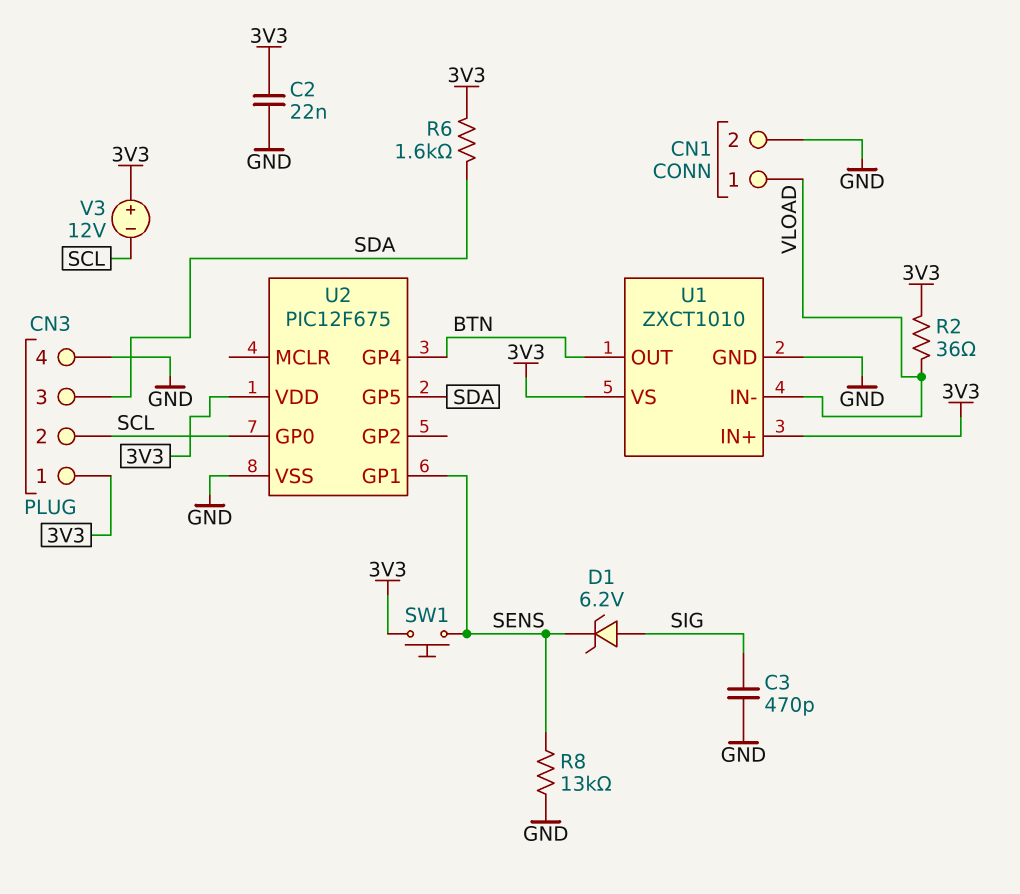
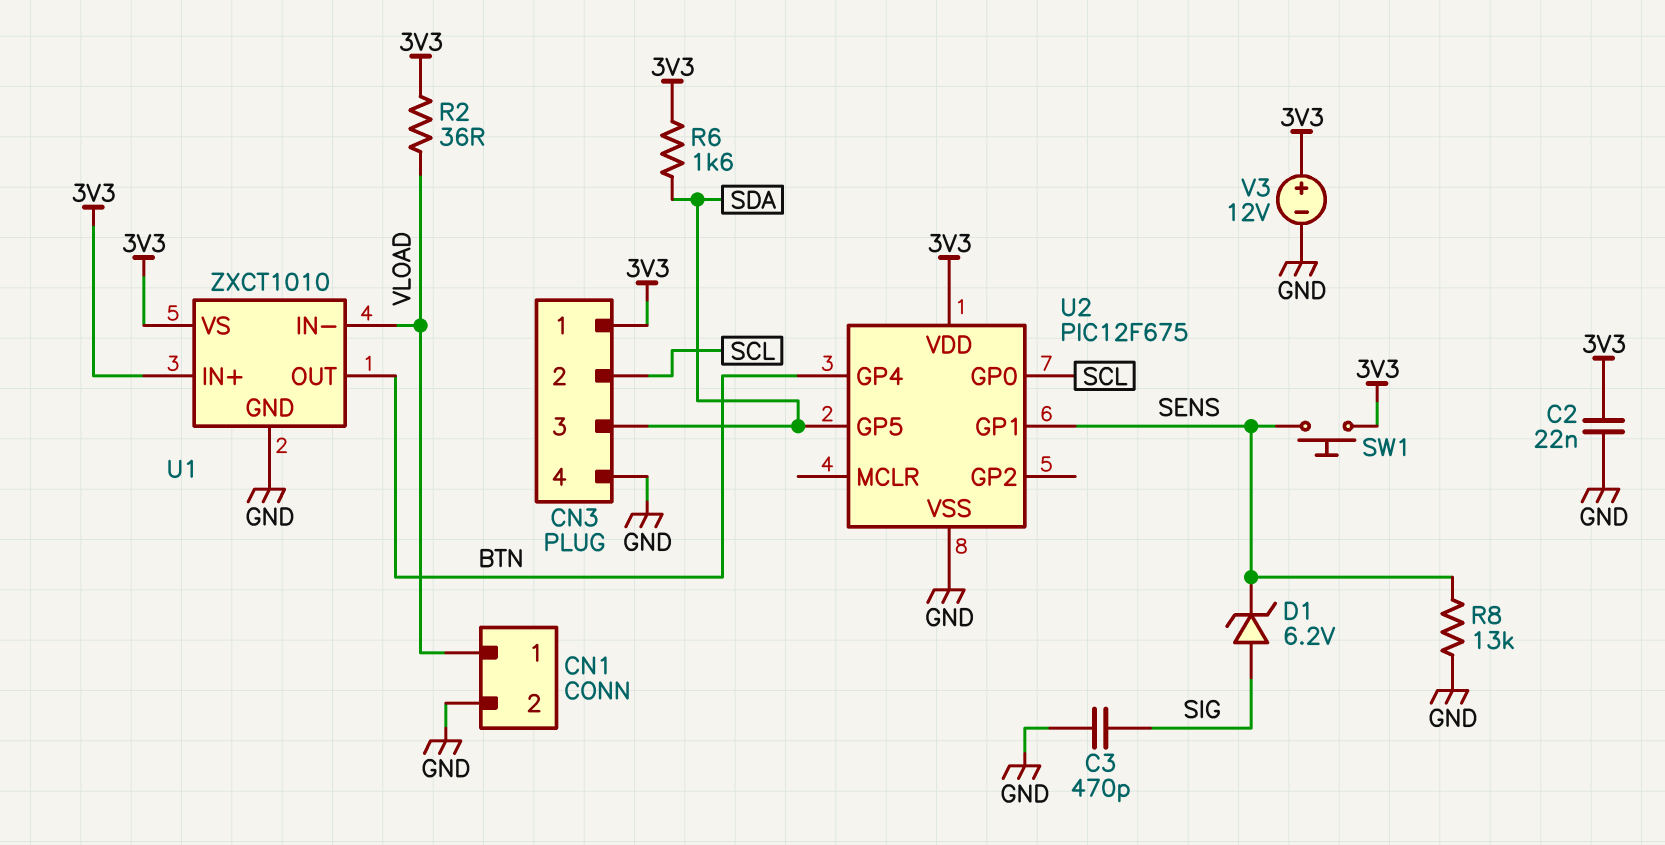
V3: 12V (plus 3V3, minus SCL) -> 12V (plus 3V3, minus GND)

